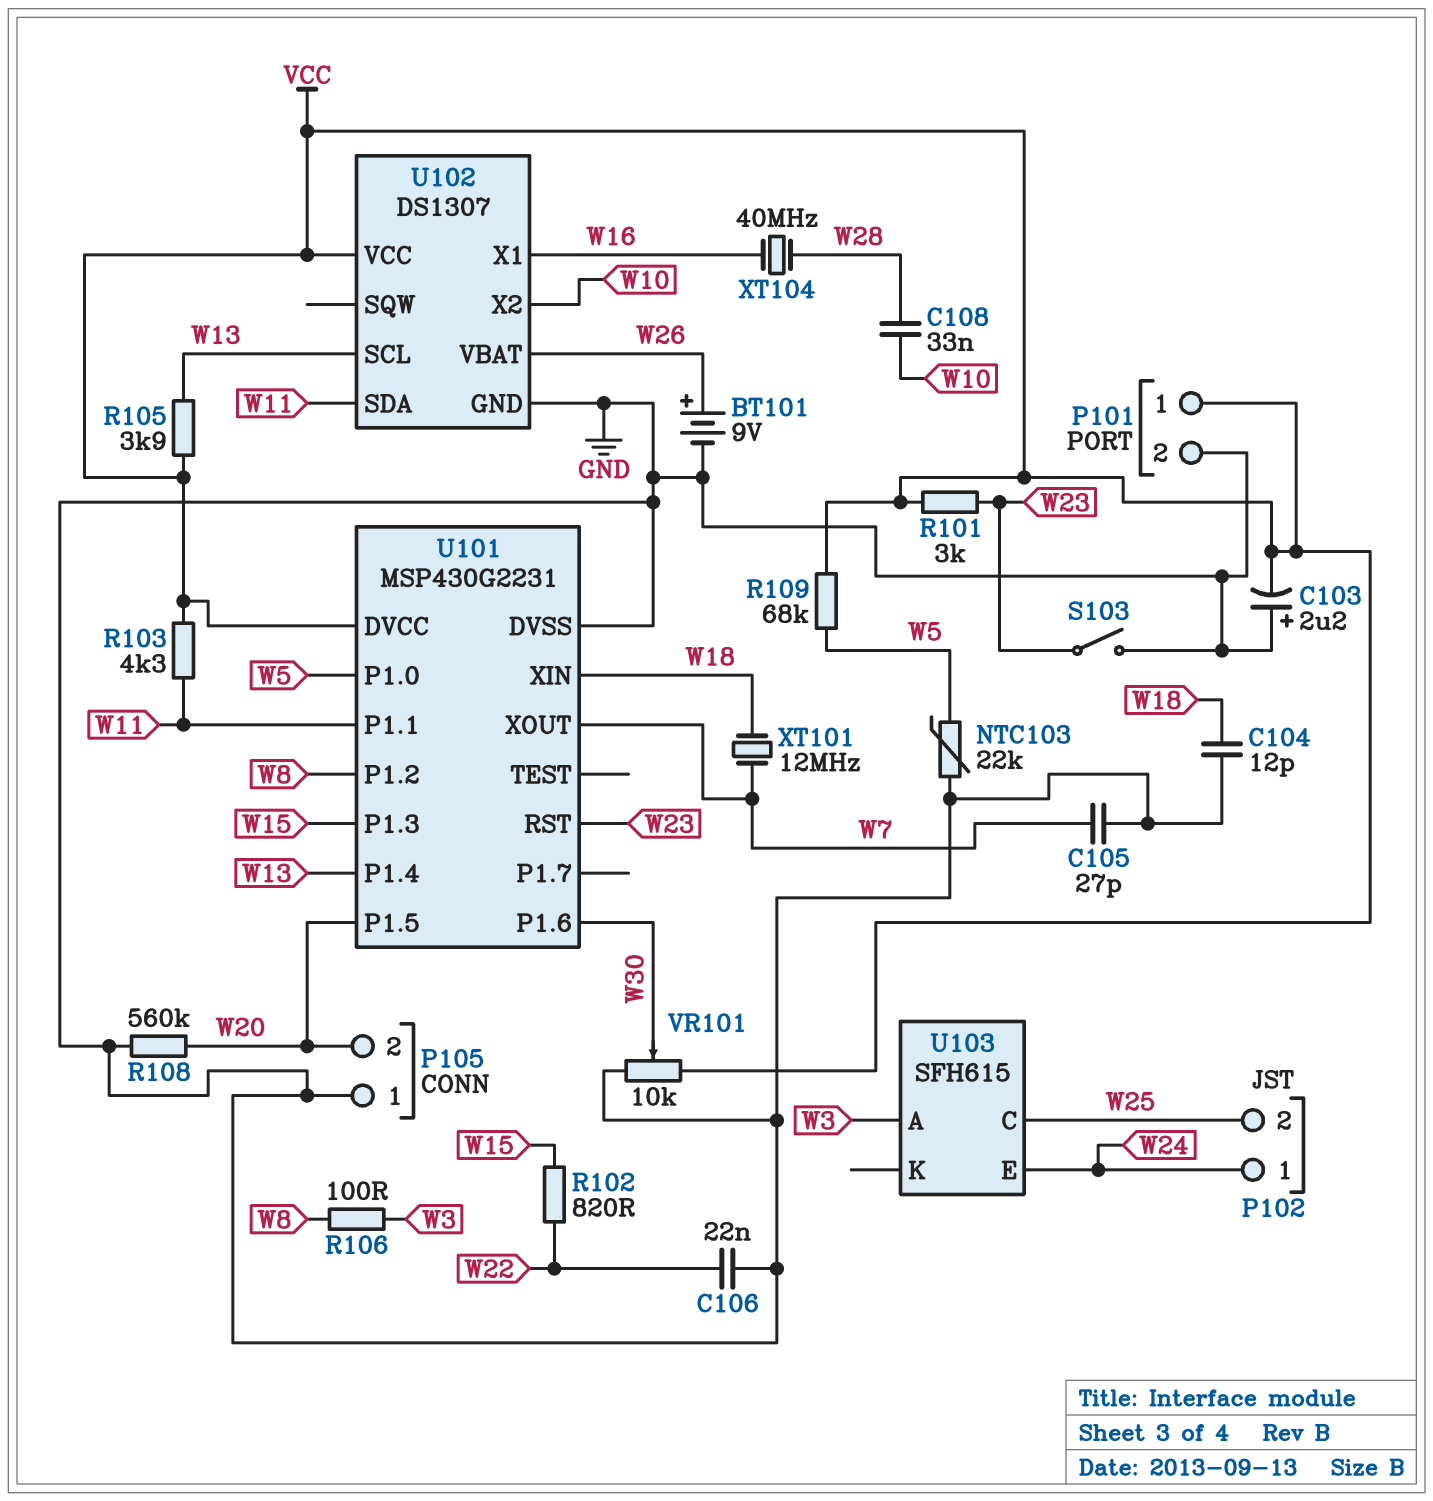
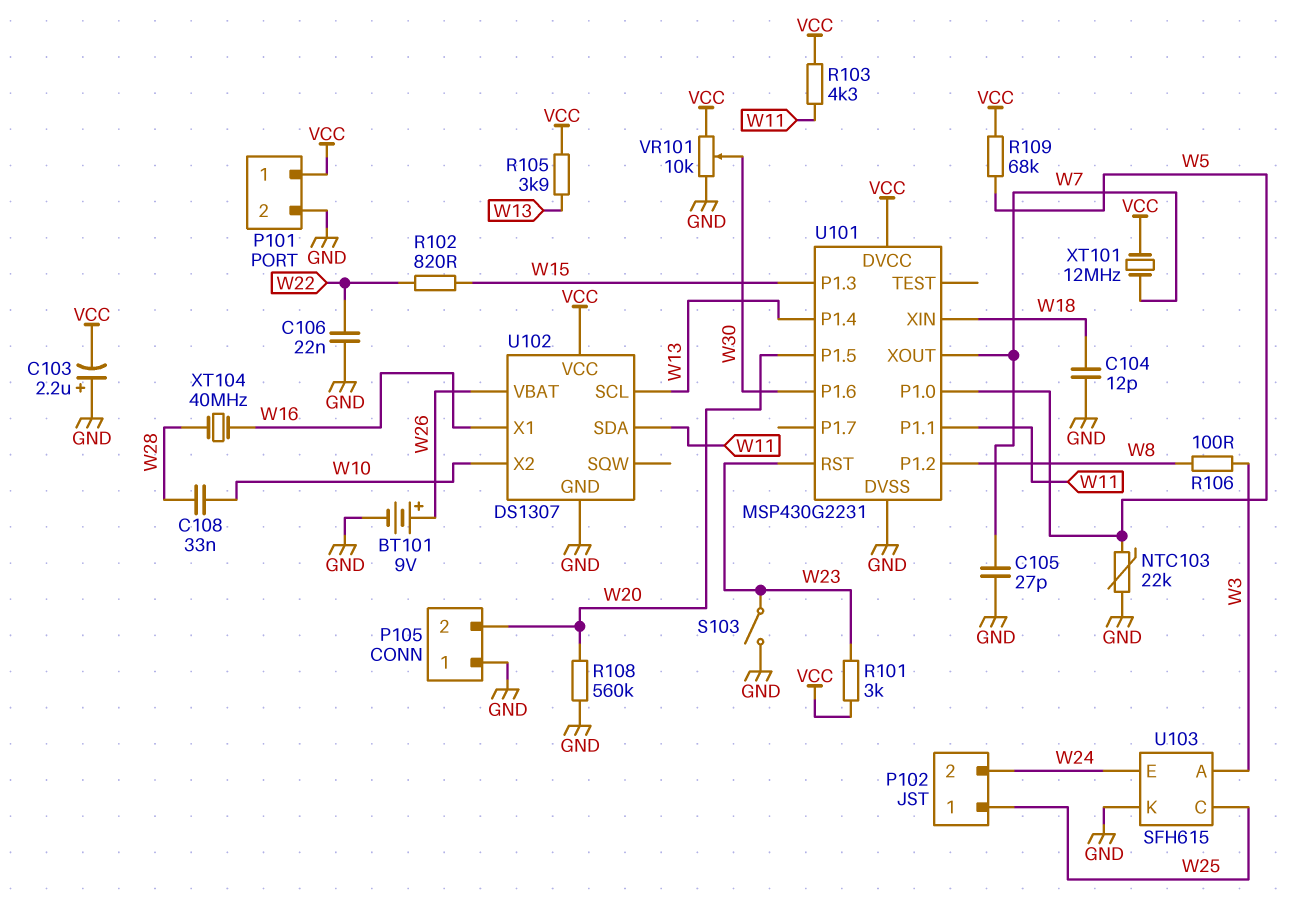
P102 pin 1: W24 -> W25
P102 pin 2: W25 -> W24
U103 pin K: none -> GND
XT101: 12MHz (W7, W18) -> 12MHz (VCC, W7)

